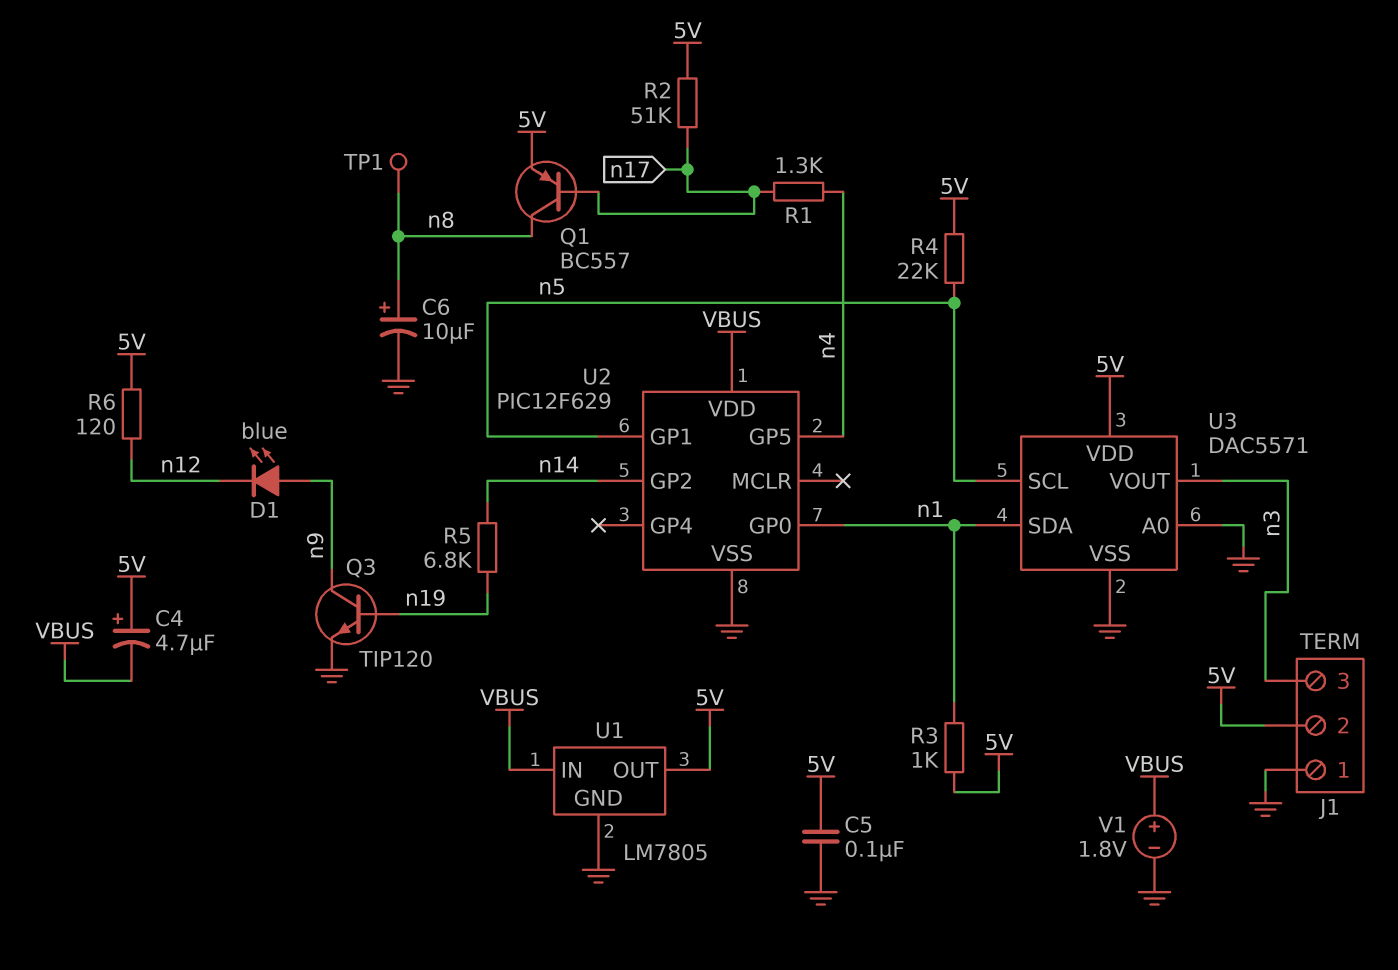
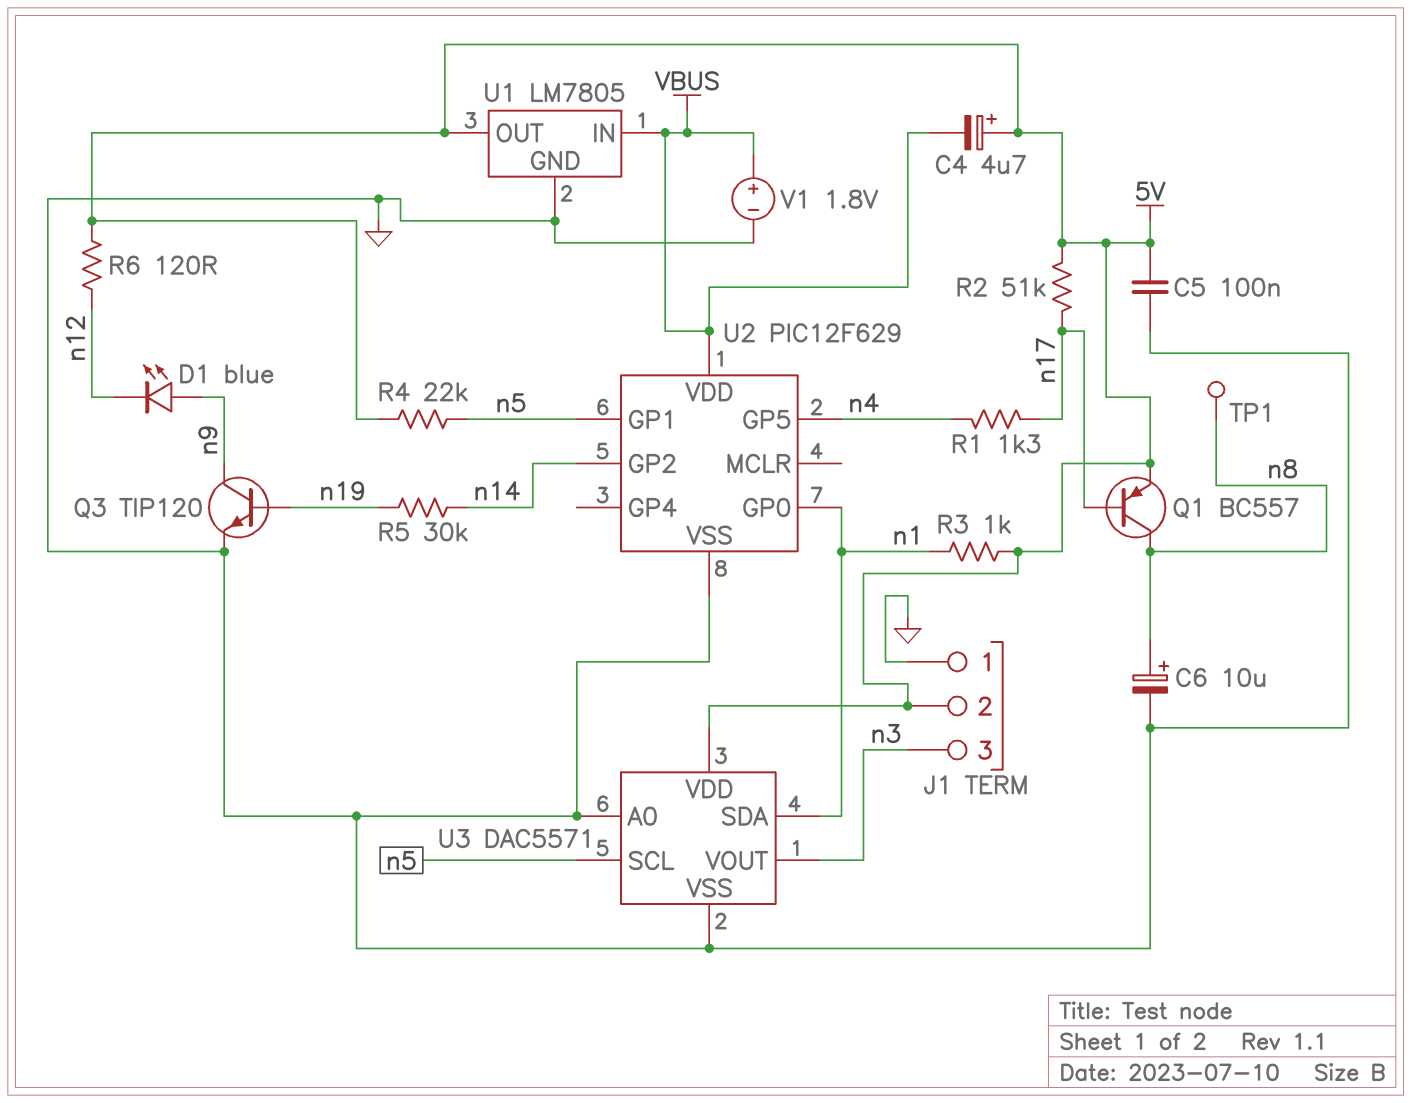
R5: 6.8k (n14, n19) -> 30k (n14, n19)

